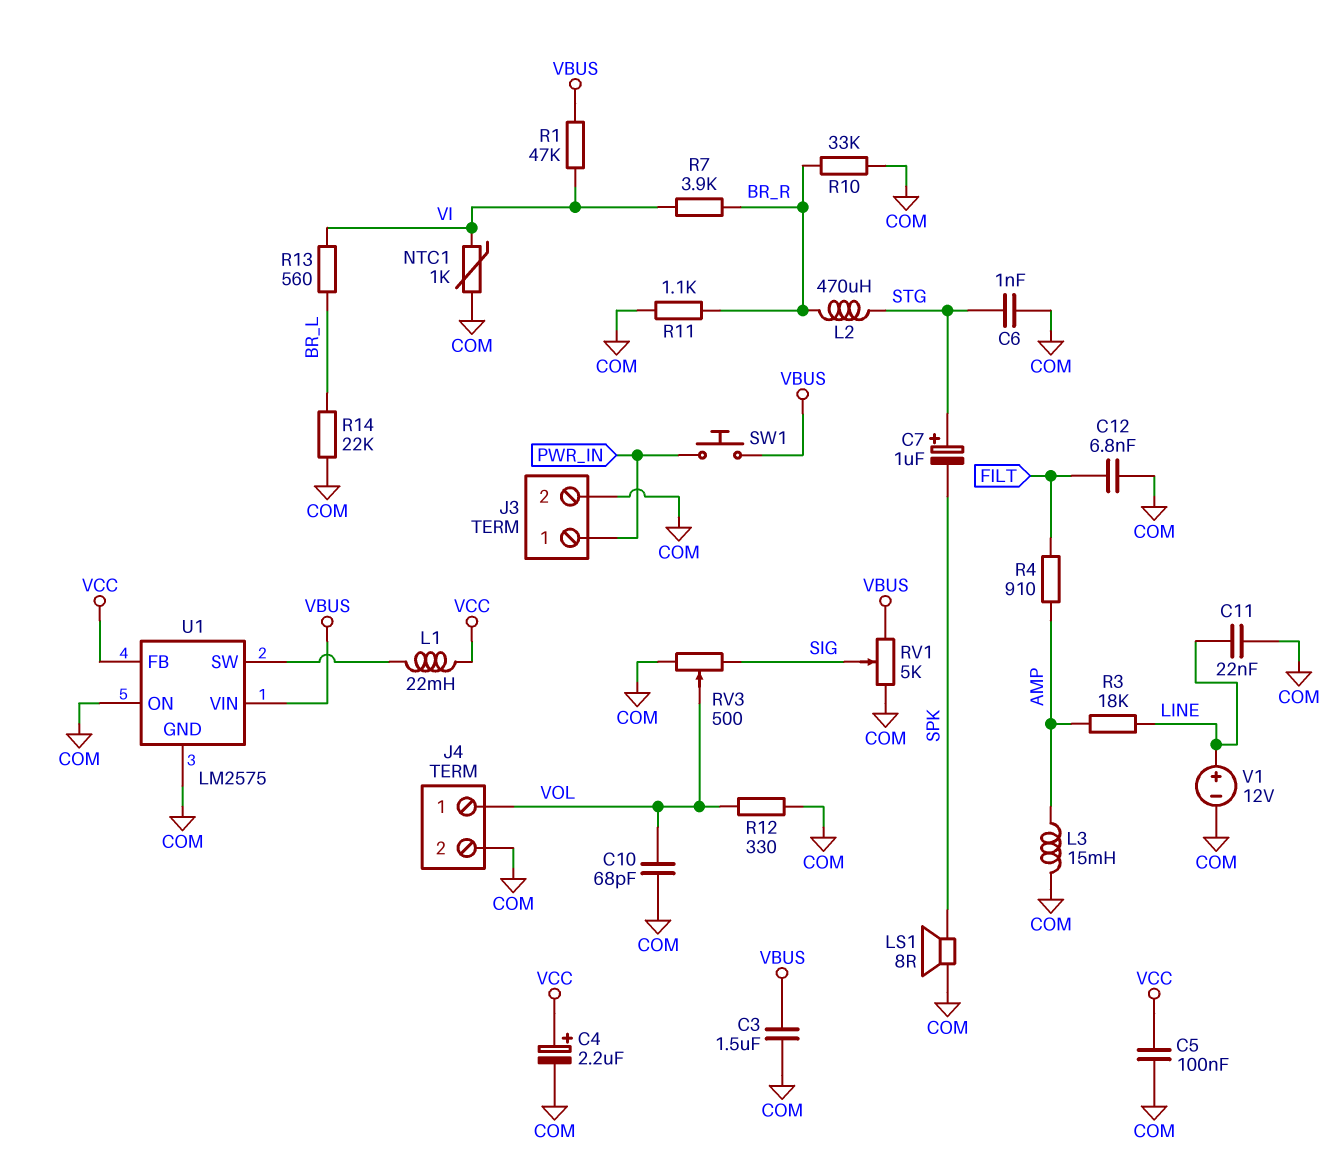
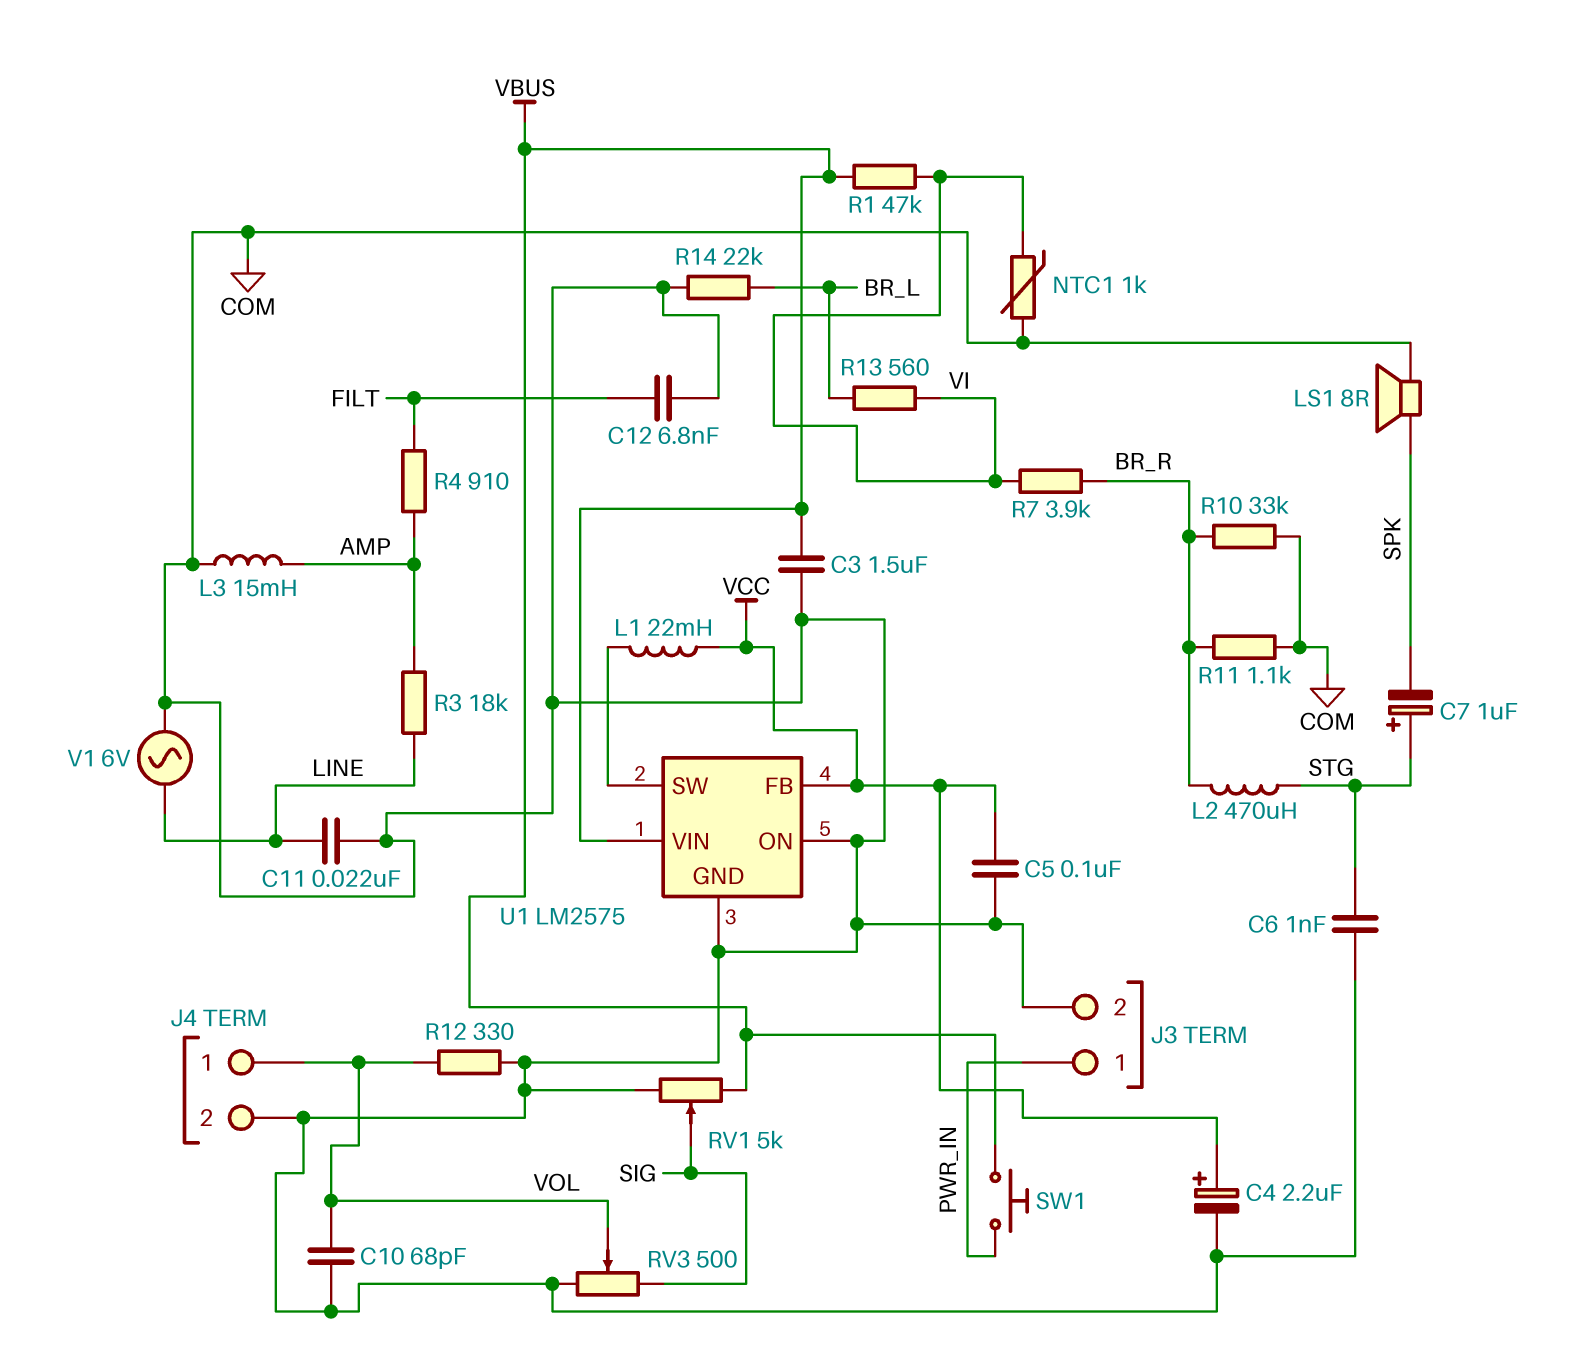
V1: 12V (plus LINE, minus COM) -> AC 6V (COM, LINE)

